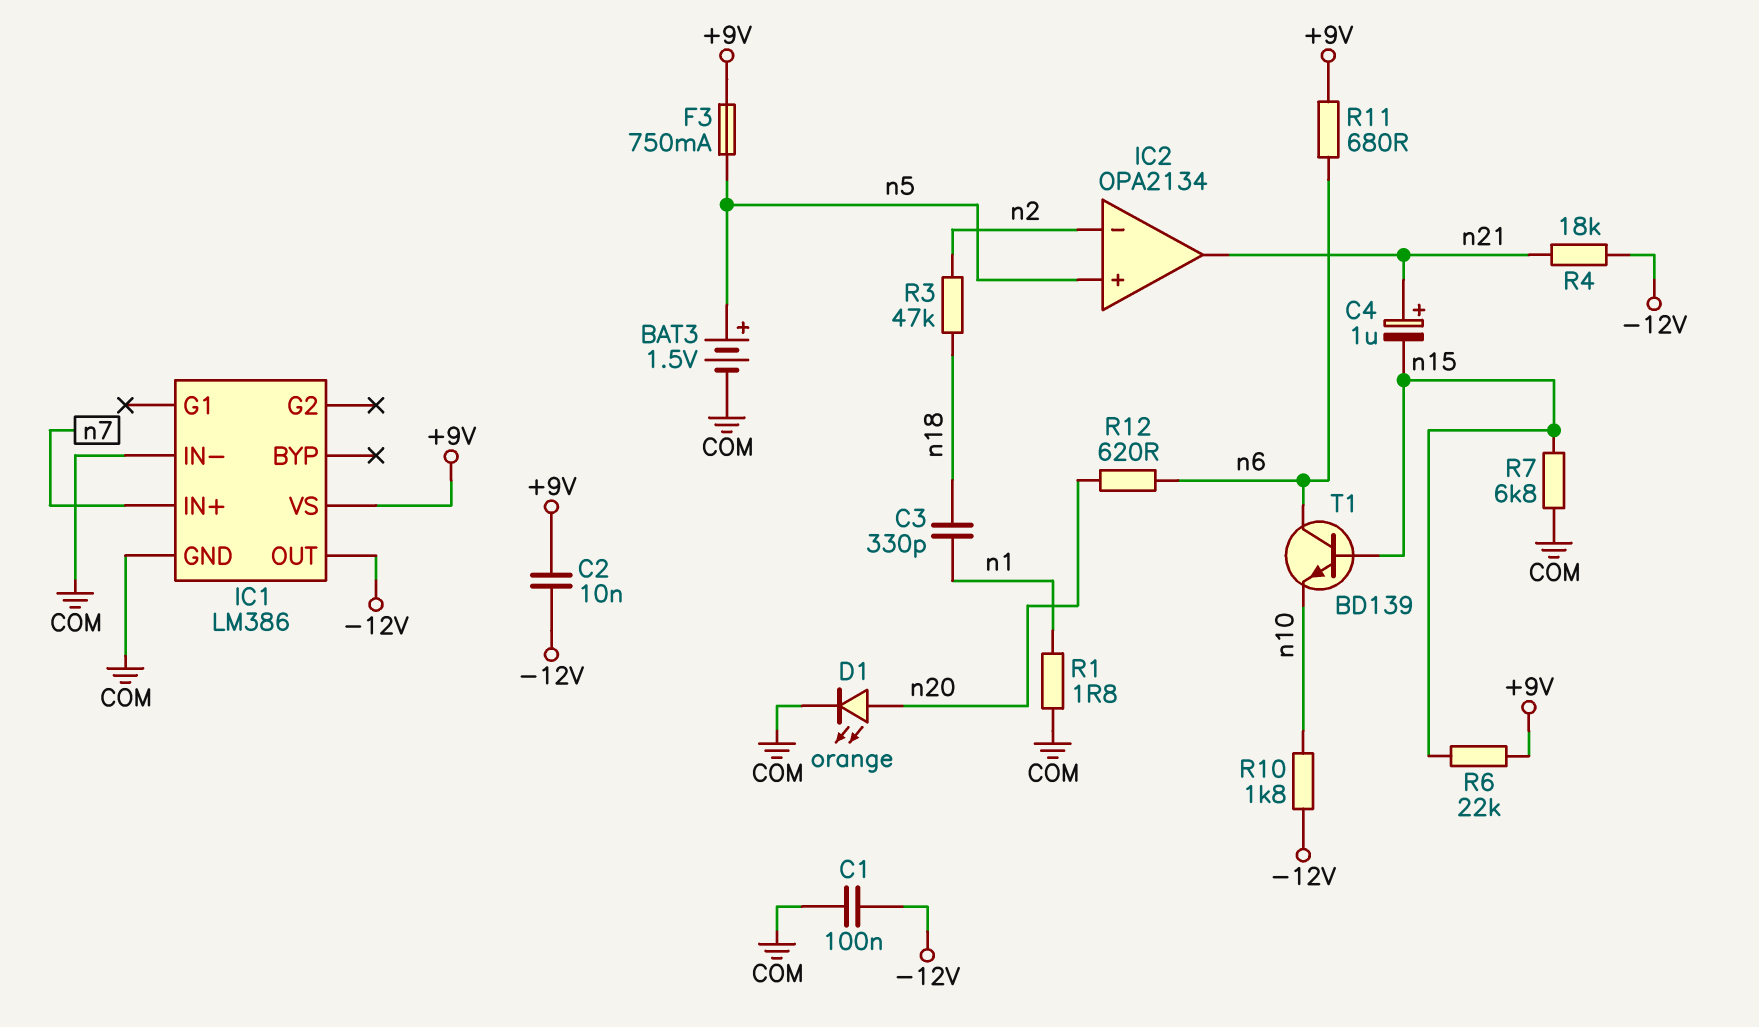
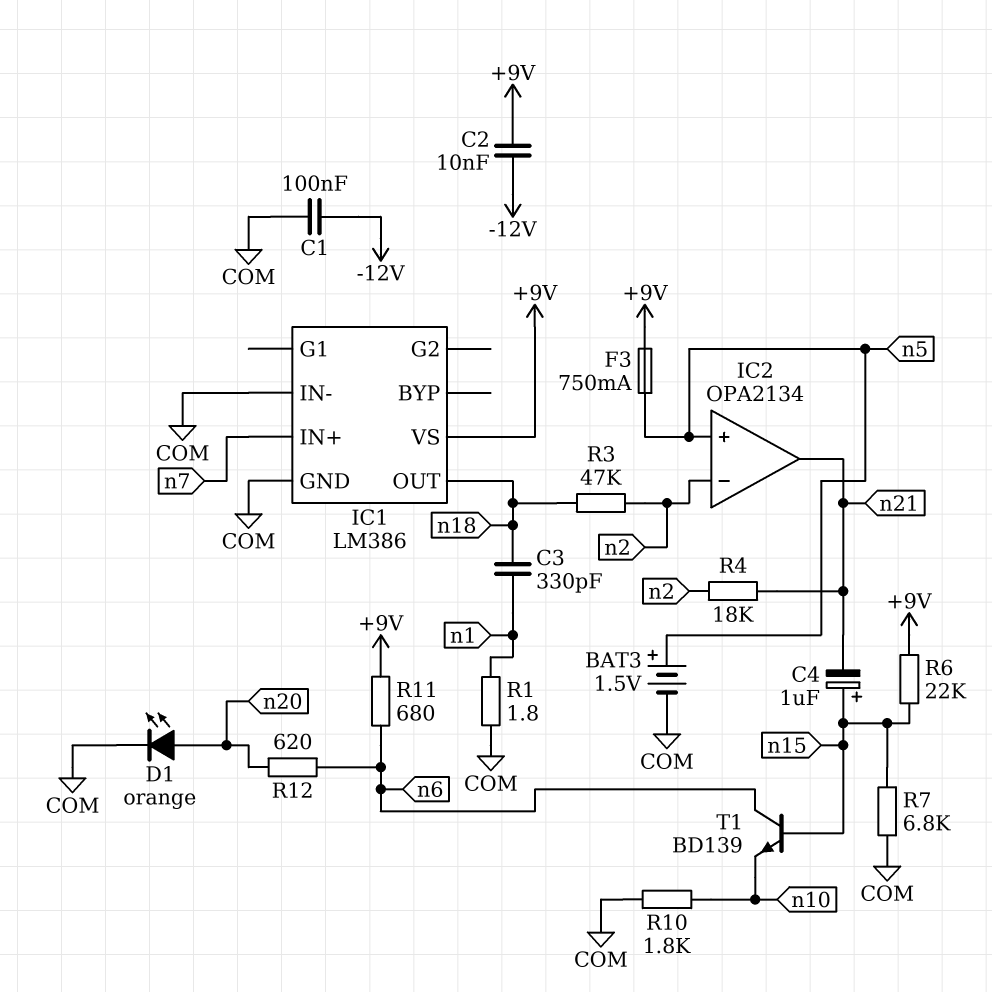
C4: 1uF (plus n21, minus n15) -> 1uF (plus n15, minus n21)
IC1 pin OUT: -12V -> n18
R4: 18k (-12V, n21) -> 18k (n2, n21)
R10: 1.8k (-12V, n10) -> 1.8k (COM, n10)

